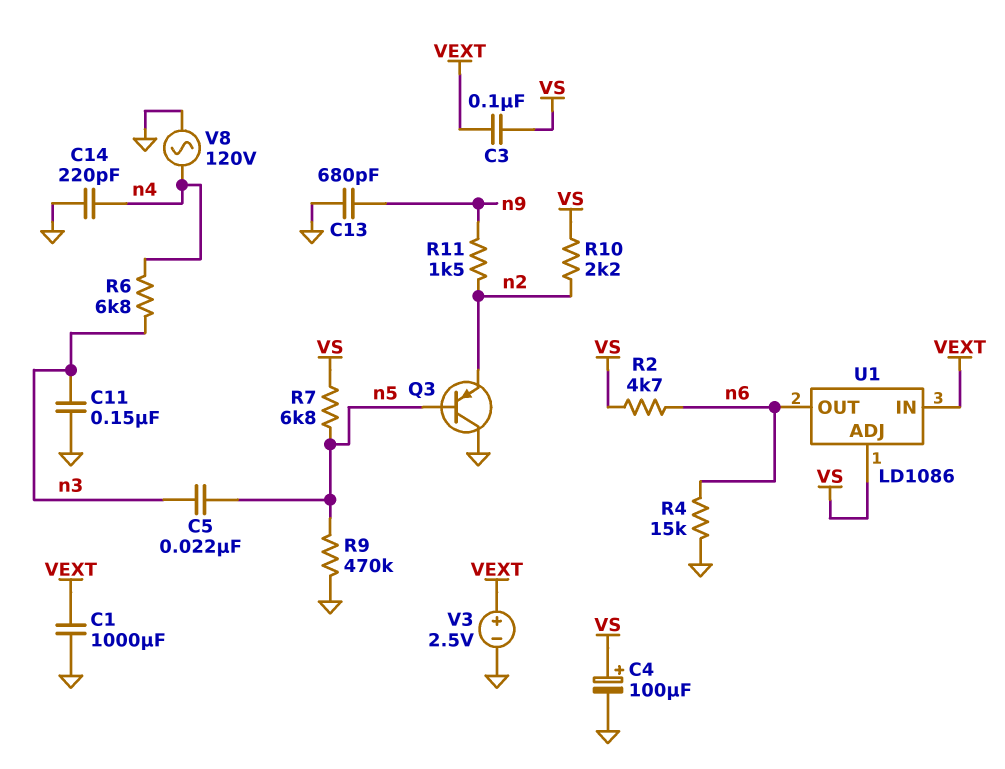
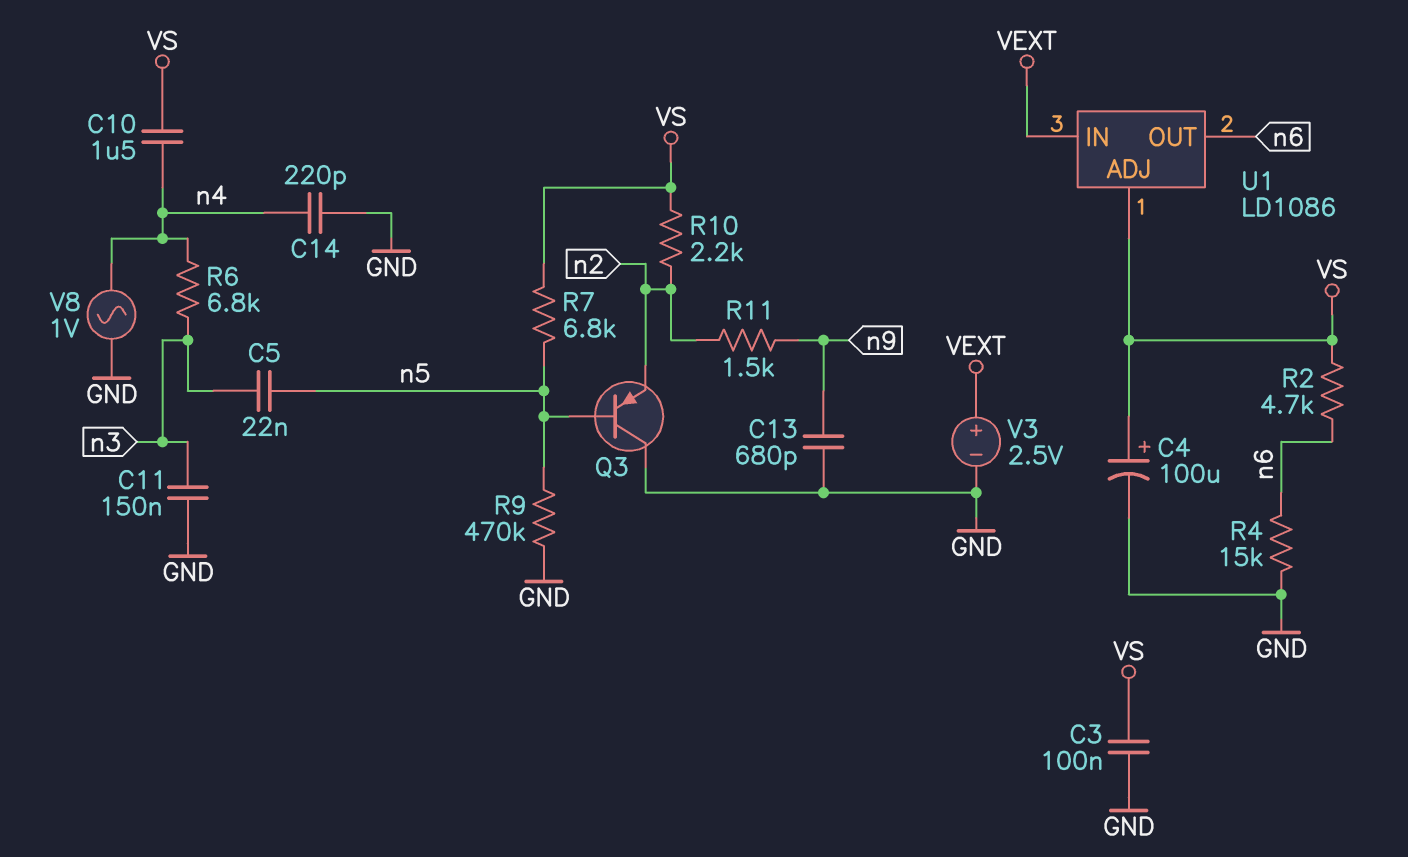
C1: 1000uF (GND, VEXT) -> none
C3: 100nF (VEXT, VS) -> 100nF (GND, VS)
C10: none -> 1.5uF (VS, n4)
V8: AC 120V (GND, n4) -> AC 1V (GND, n4)

